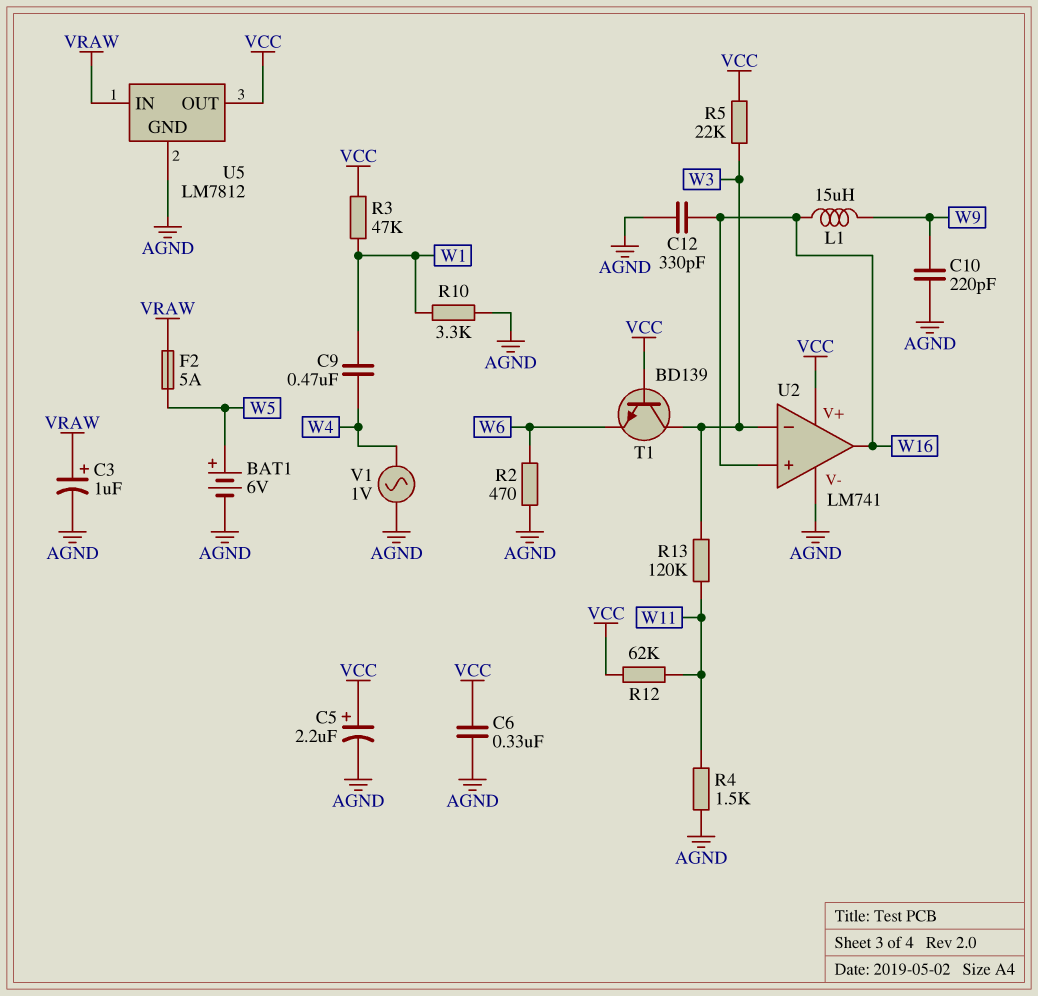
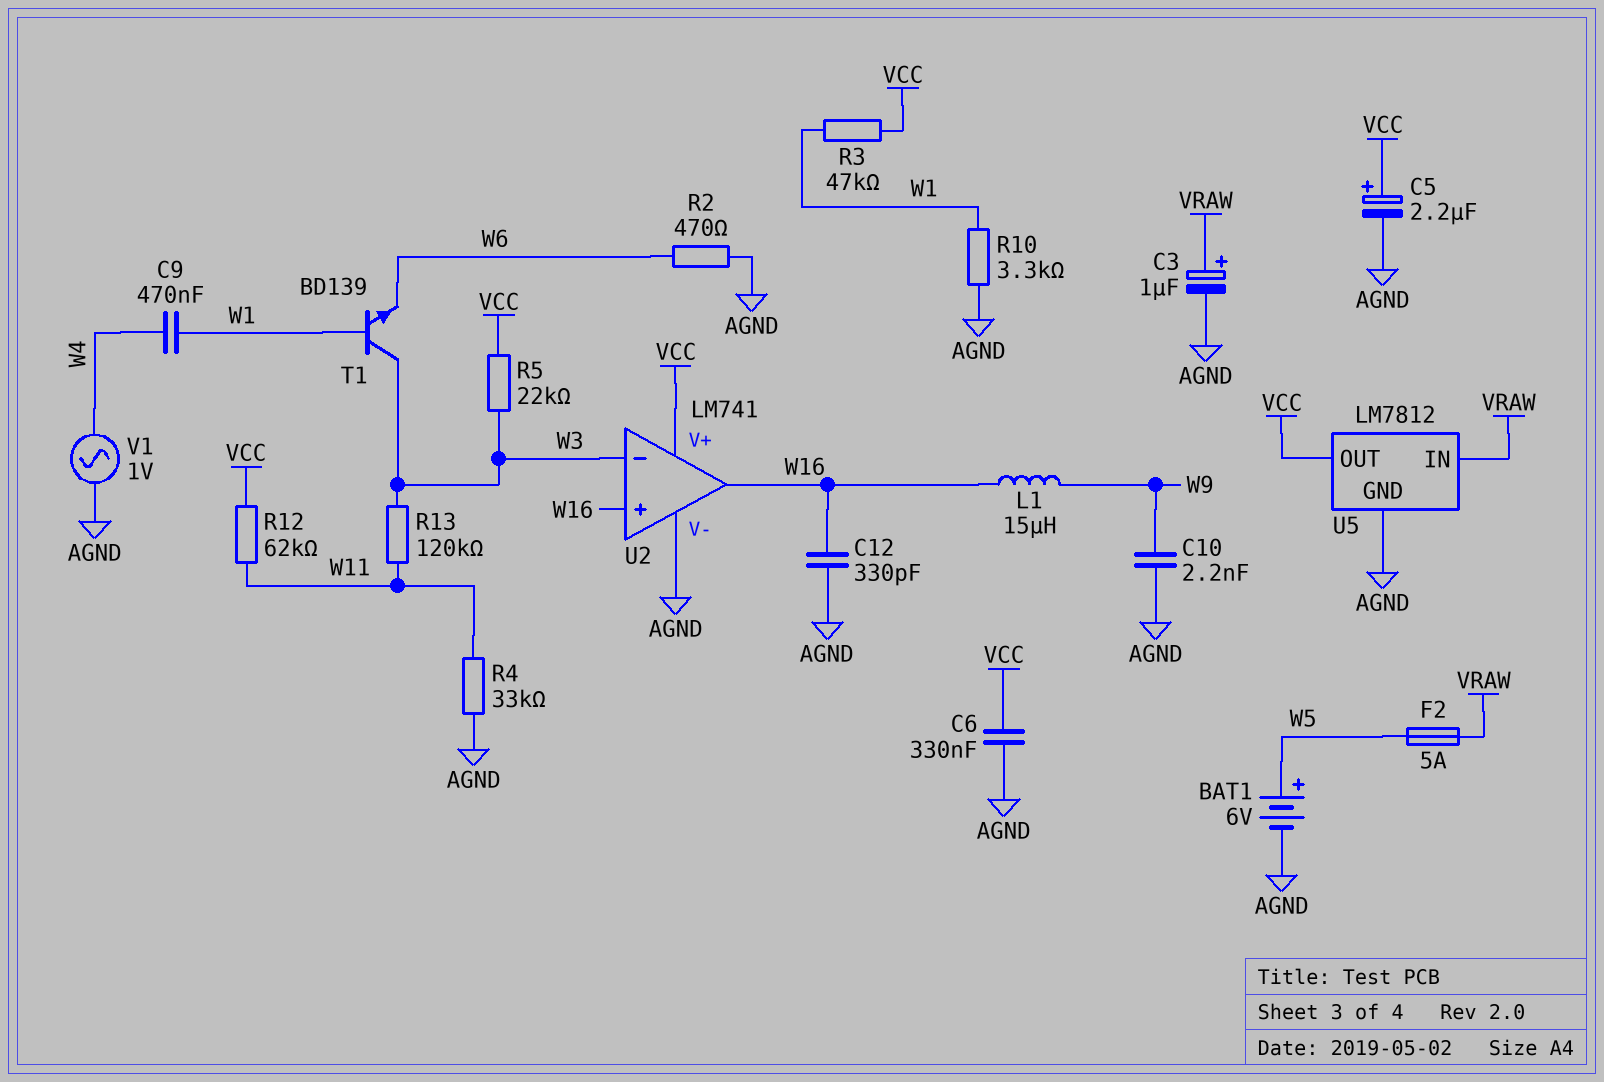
C10: 220pF (AGND, W9) -> 2.2nF (AGND, W9)
R4: 1.5k (AGND, W11) -> 33k (AGND, W11)
T1: NPN BD139 (B VCC, C W3, E W6) -> NPN BD139 (B W1, C W3, E W6)

